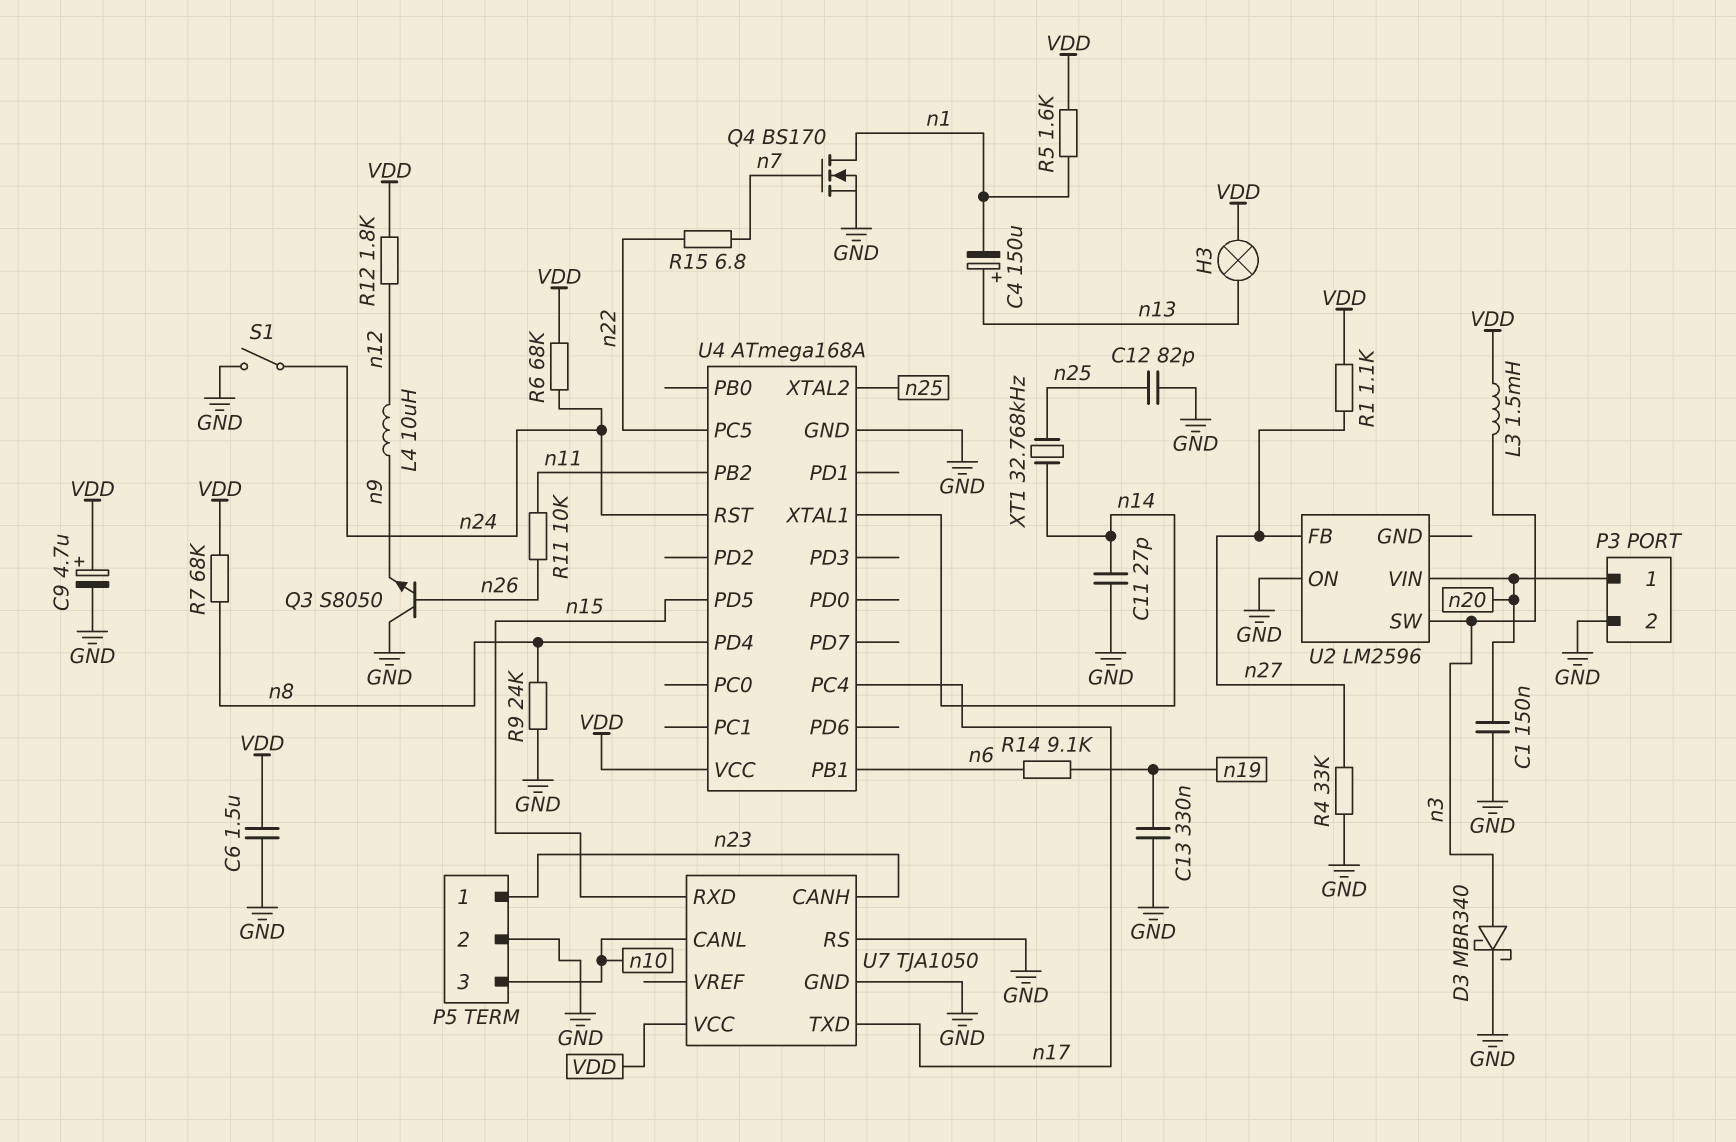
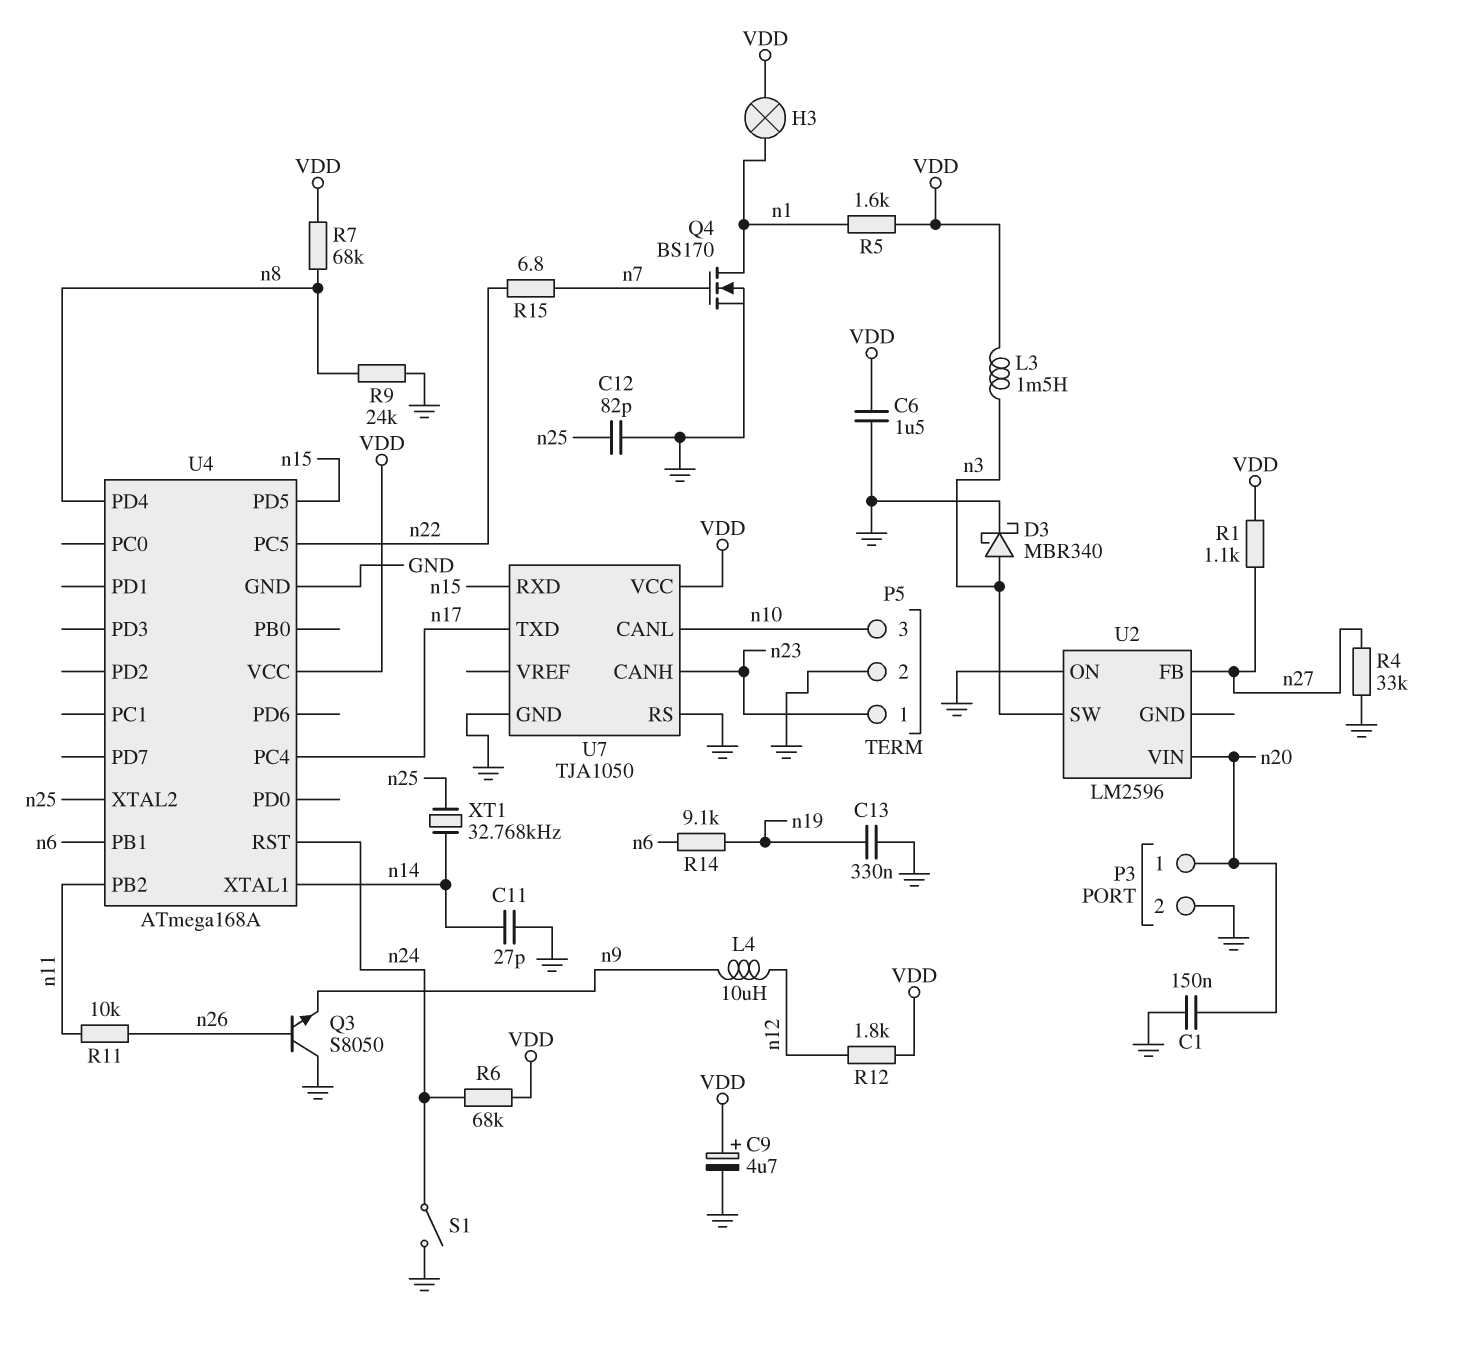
C4: 150uF (plus n13, minus n1) -> none
H3: lamp (VDD, n13) -> lamp (VDD, n1)

